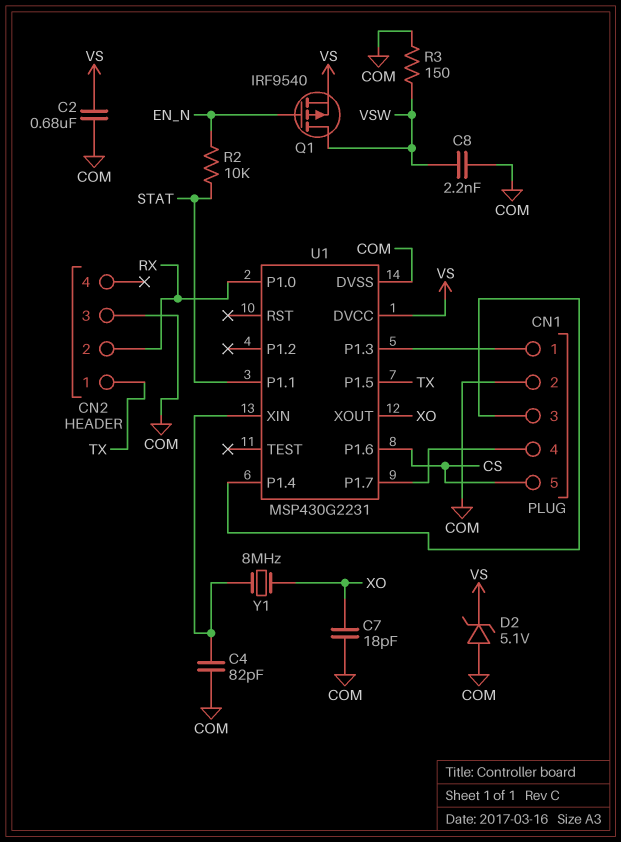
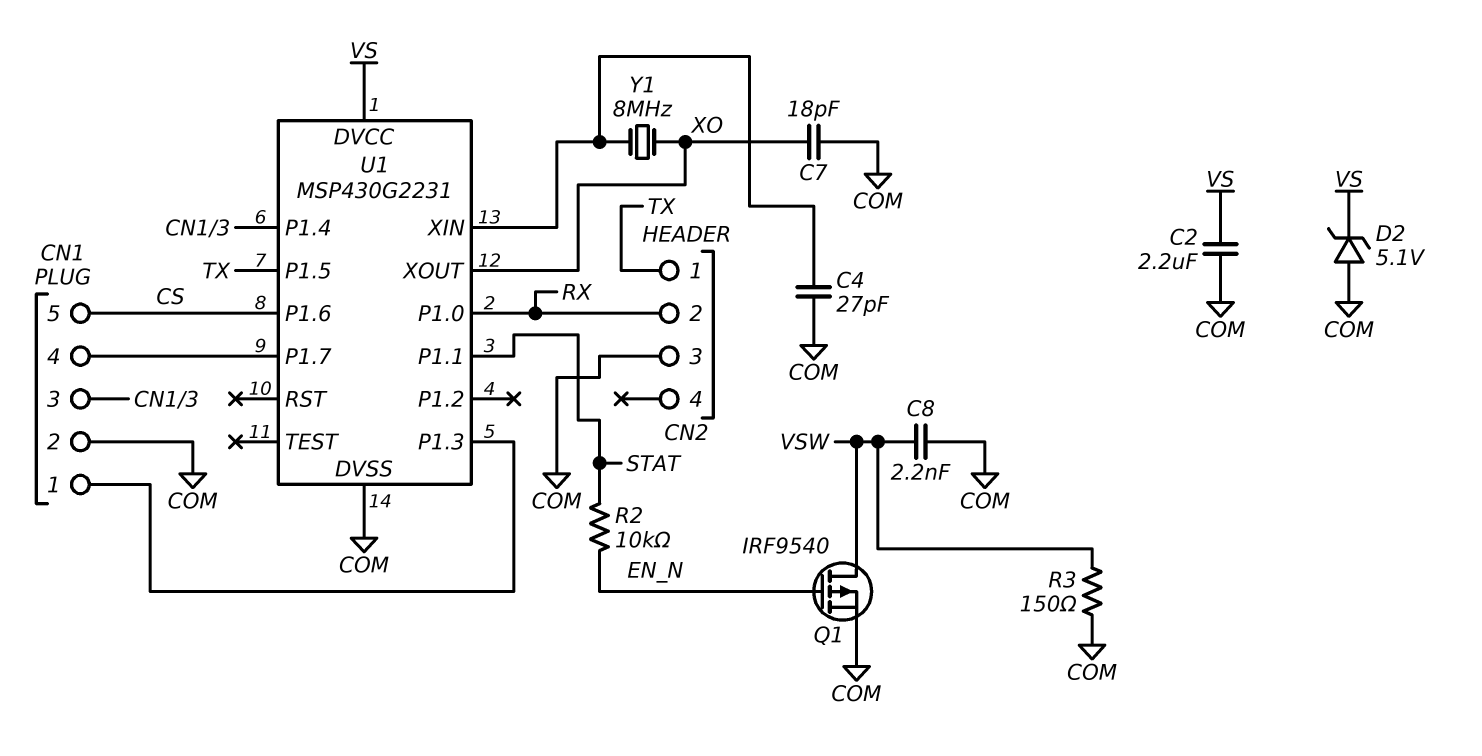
C2: 680nF (COM, VS) -> 2.2uF (COM, VS)
C4: 82pF (COM, U1/XIN) -> 27pF (COM, U1/XIN)
Q1: PMOS IRF9540 (G EN_N, D VSW, S VS) -> PMOS IRF9540 (G EN_N, D VSW, S COM)

